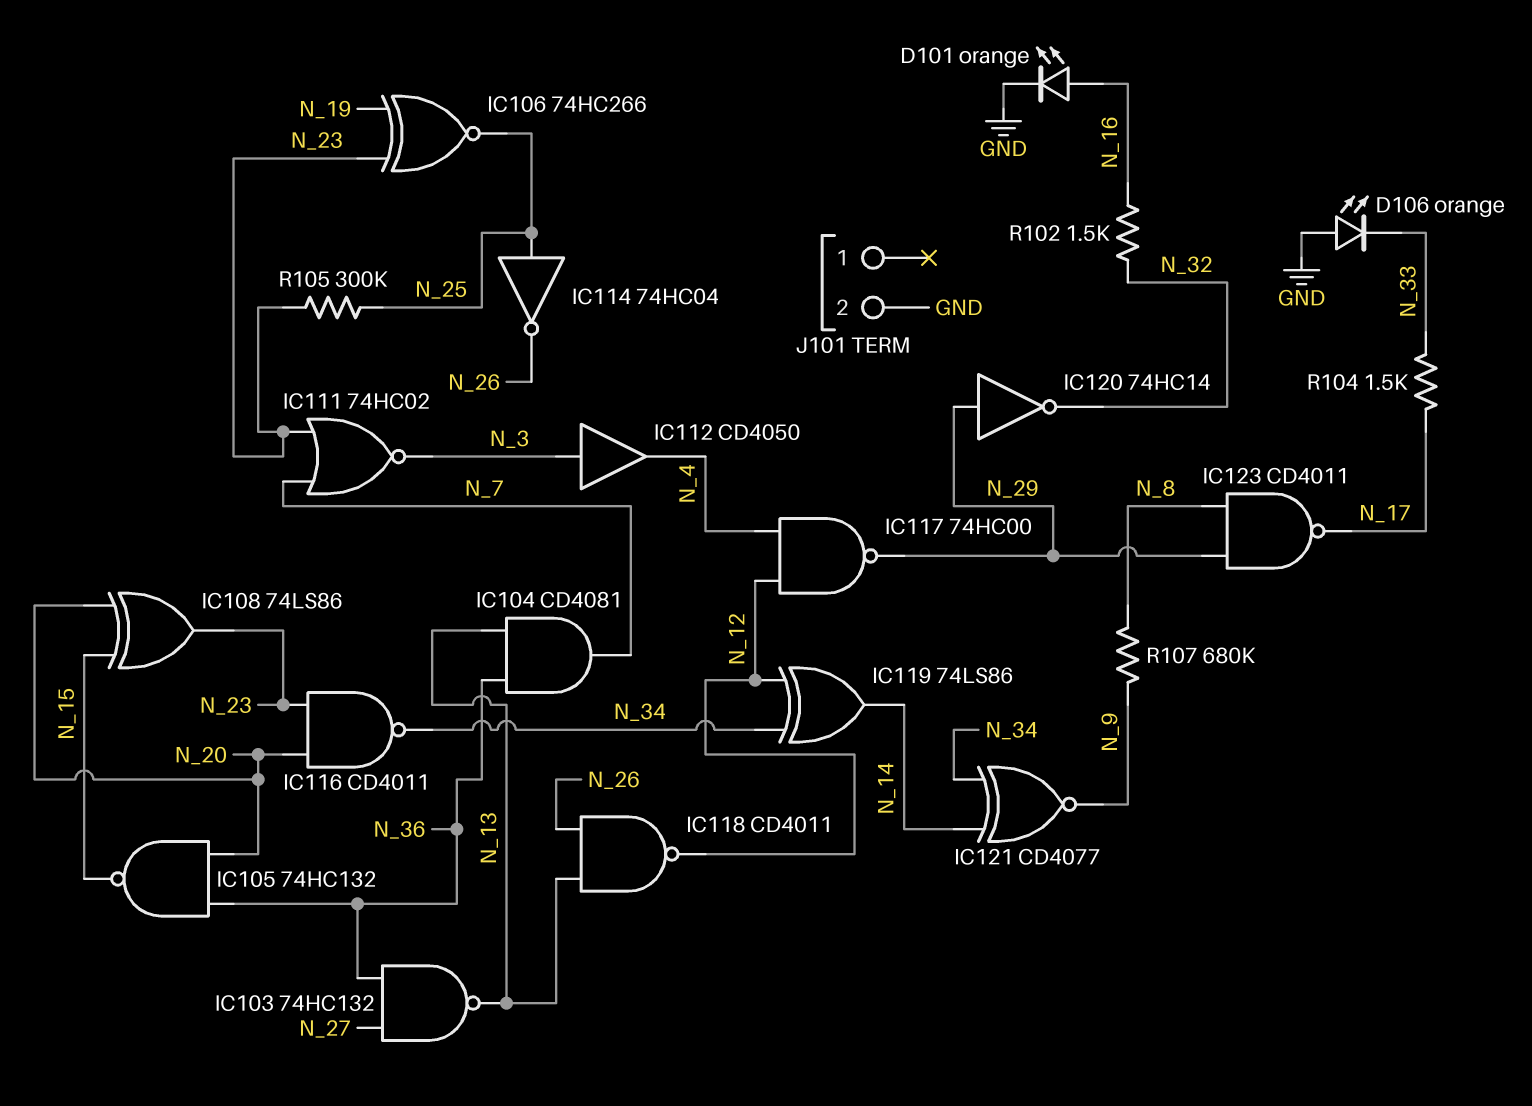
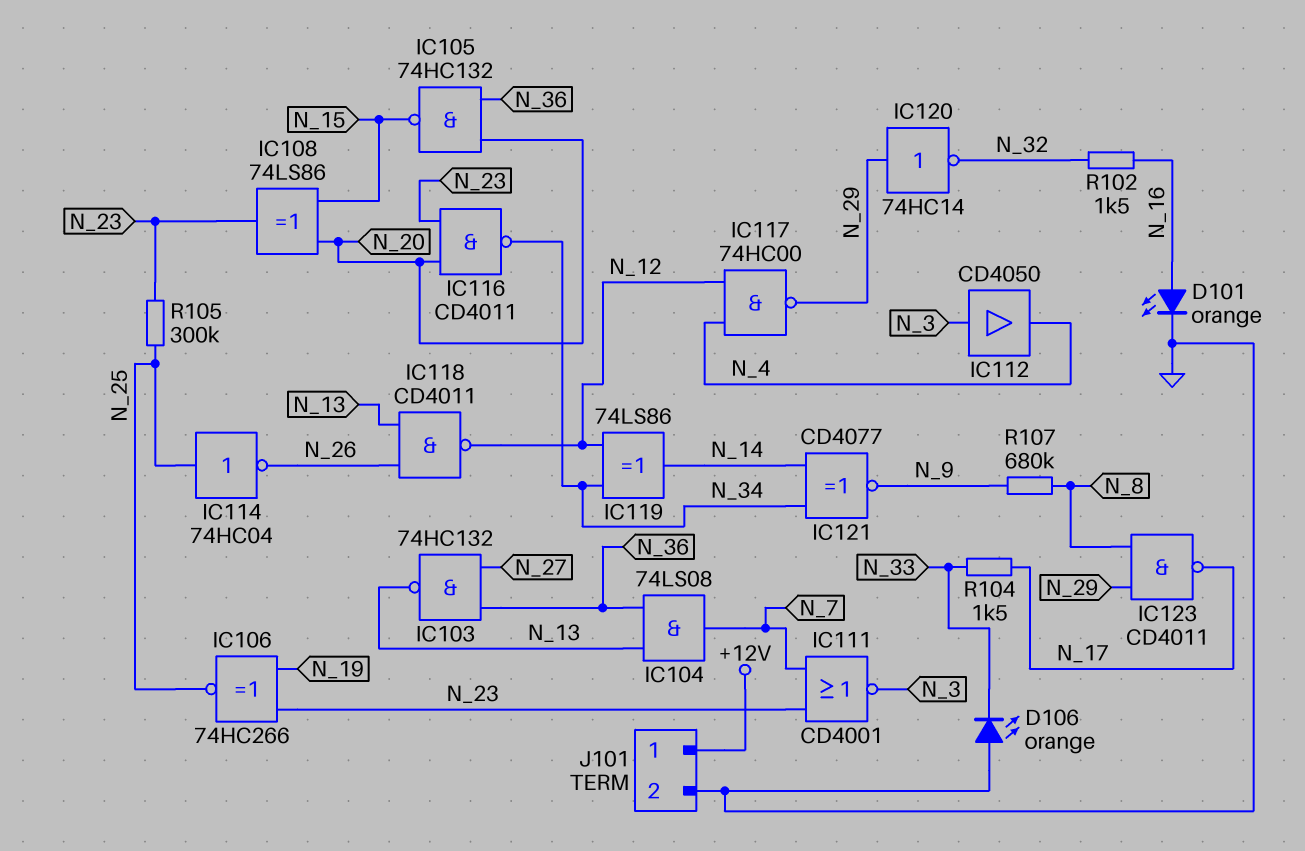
IC104: AND CD4081 (in N_13, in N_36, out N_7) -> AND 74LS08 (in N_13, in N_36, out N_7)
IC111: NOR 74HC02 (in N_7, in N_23, out N_3) -> NOR CD4001 (in N_7, in N_23, out N_3)
J101 pin 1: none -> +12V

